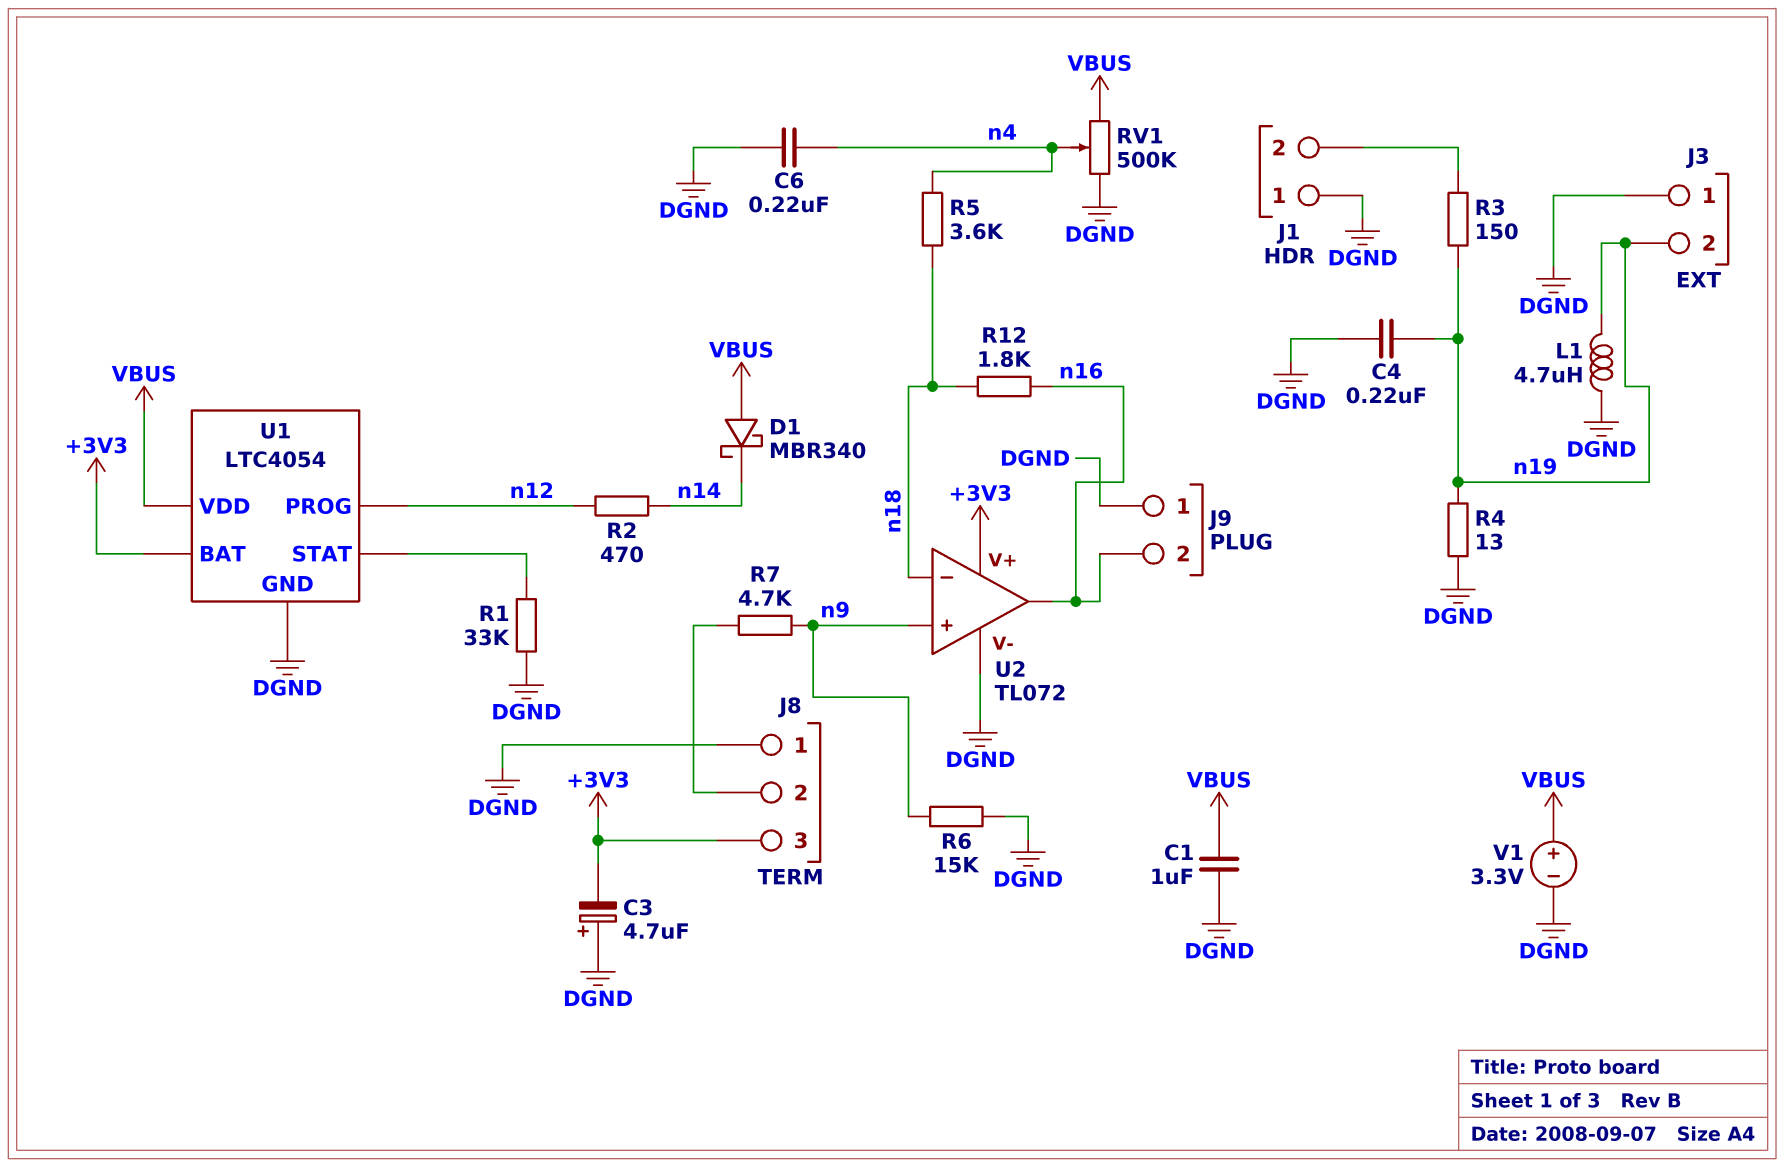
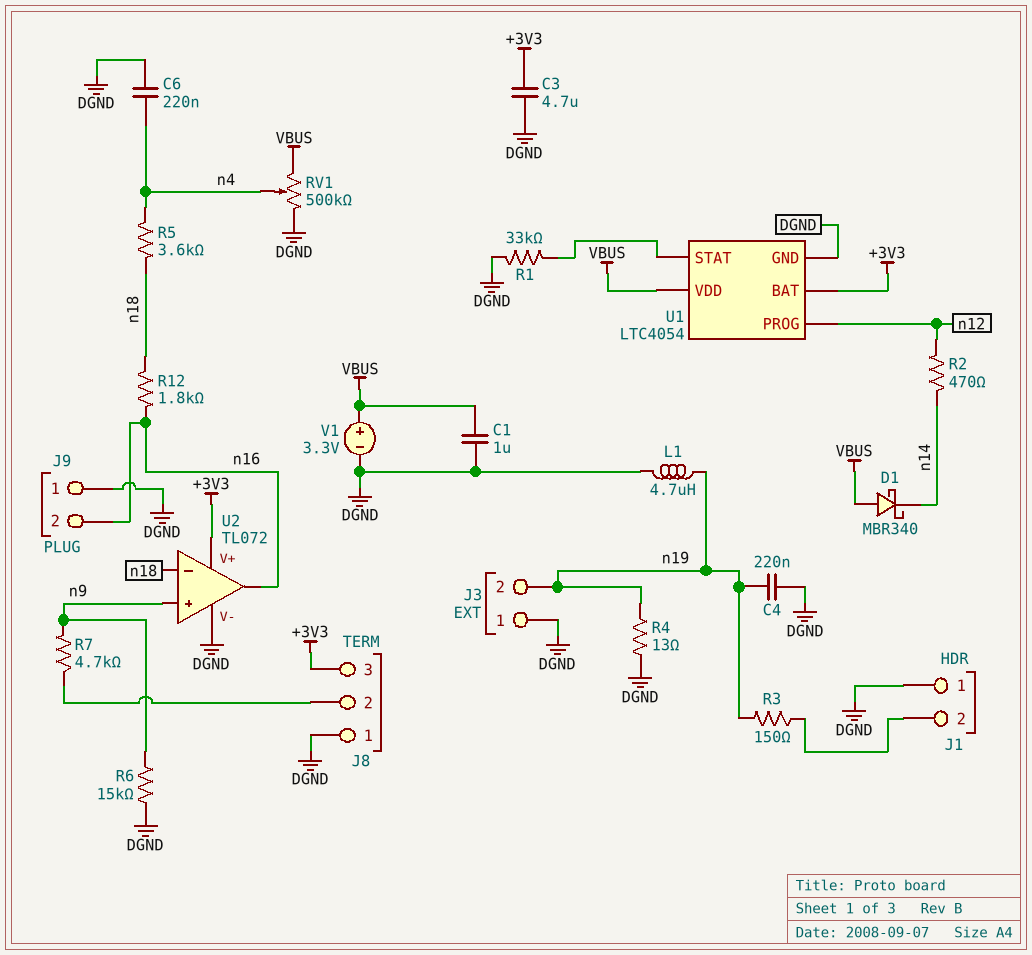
C3: 4.7uF (plus DGND, minus +3V3) -> 4.7uF (+3V3, DGND)

